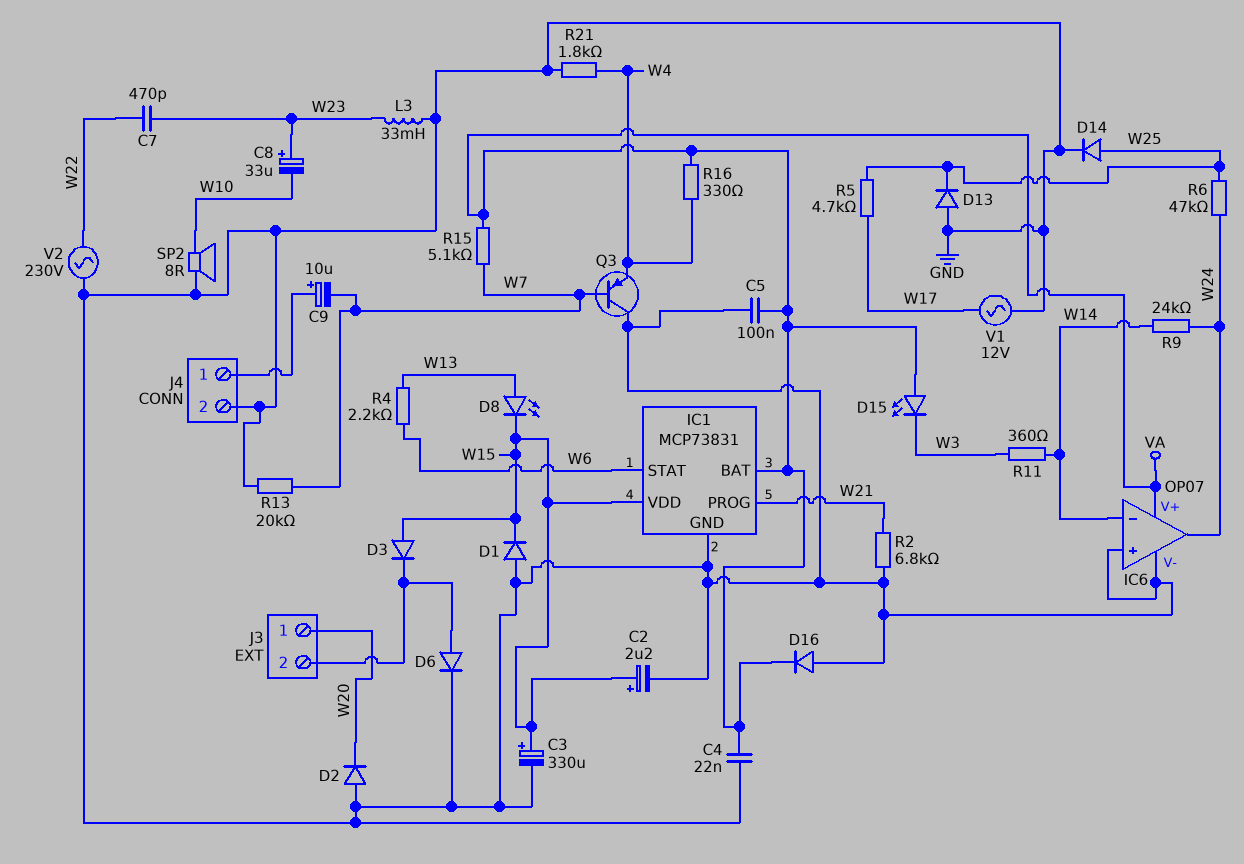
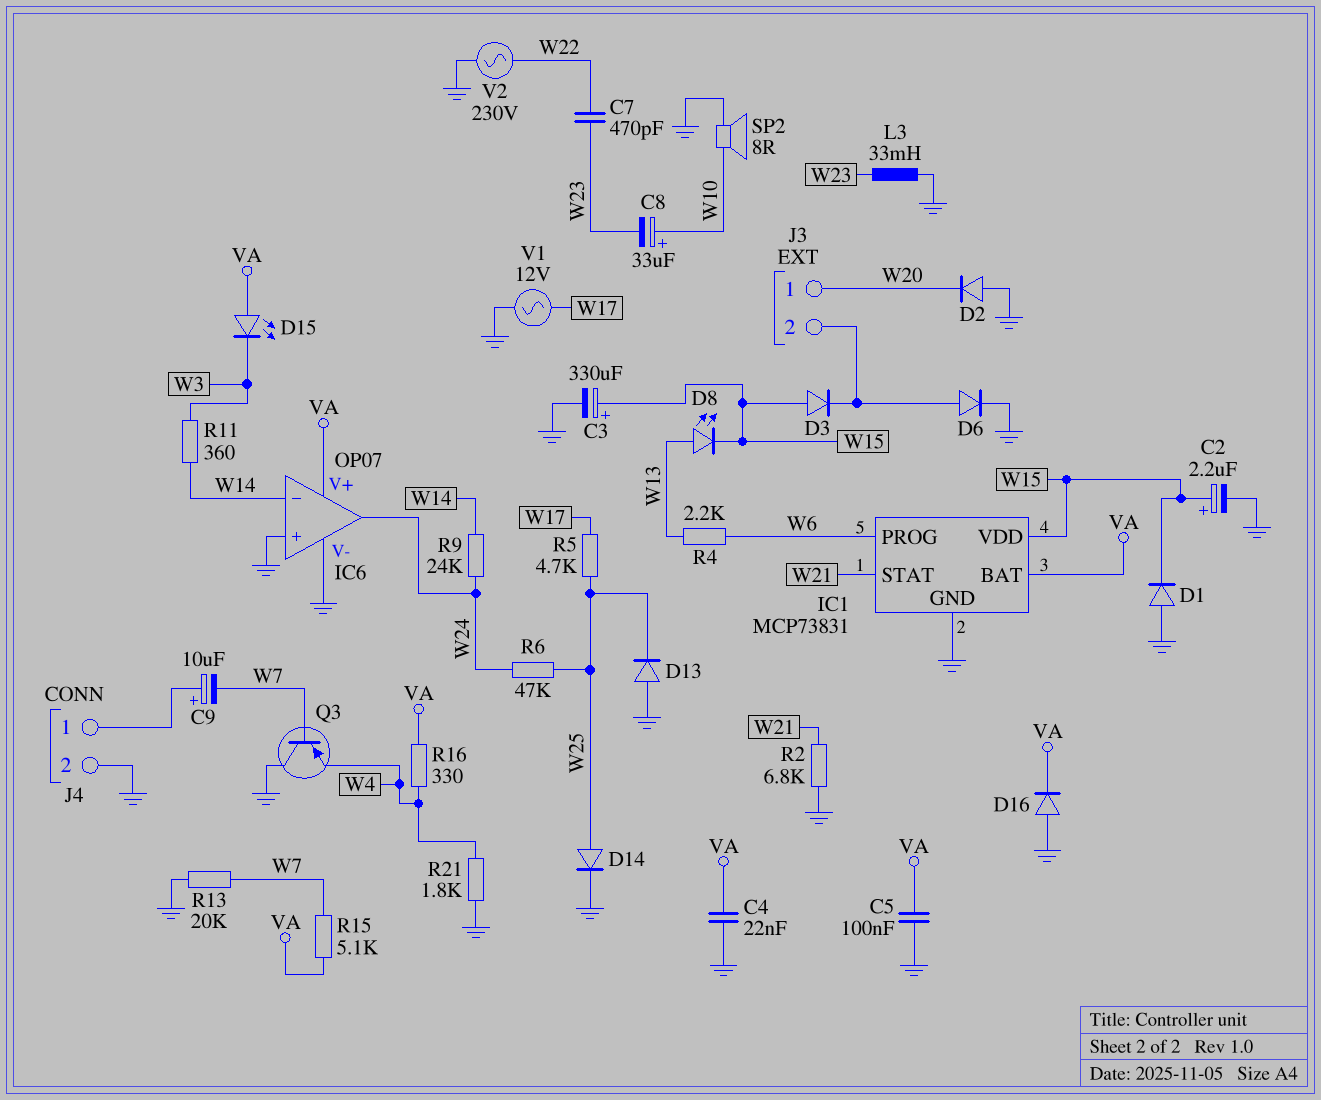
C8: 33uF (plus W23, minus W10) -> 33uF (plus W10, minus W23)
IC1 pin PROG: W21 -> W6
IC1 pin STAT: W6 -> W21

